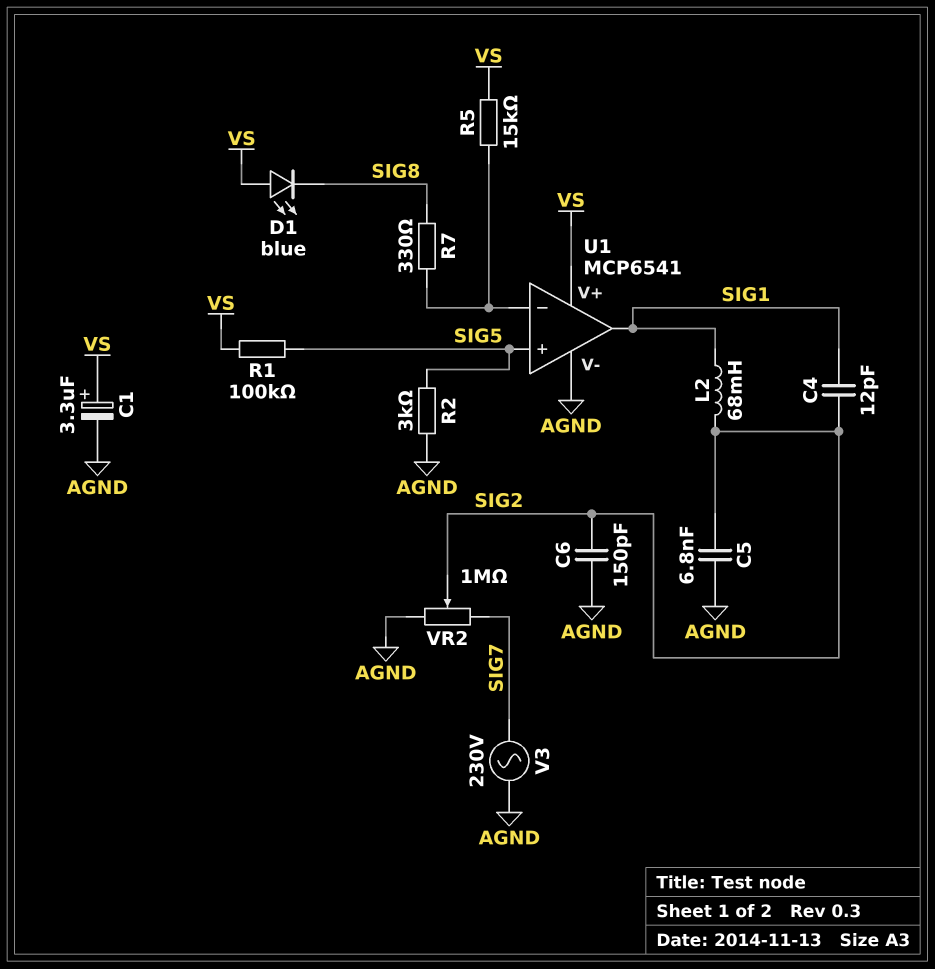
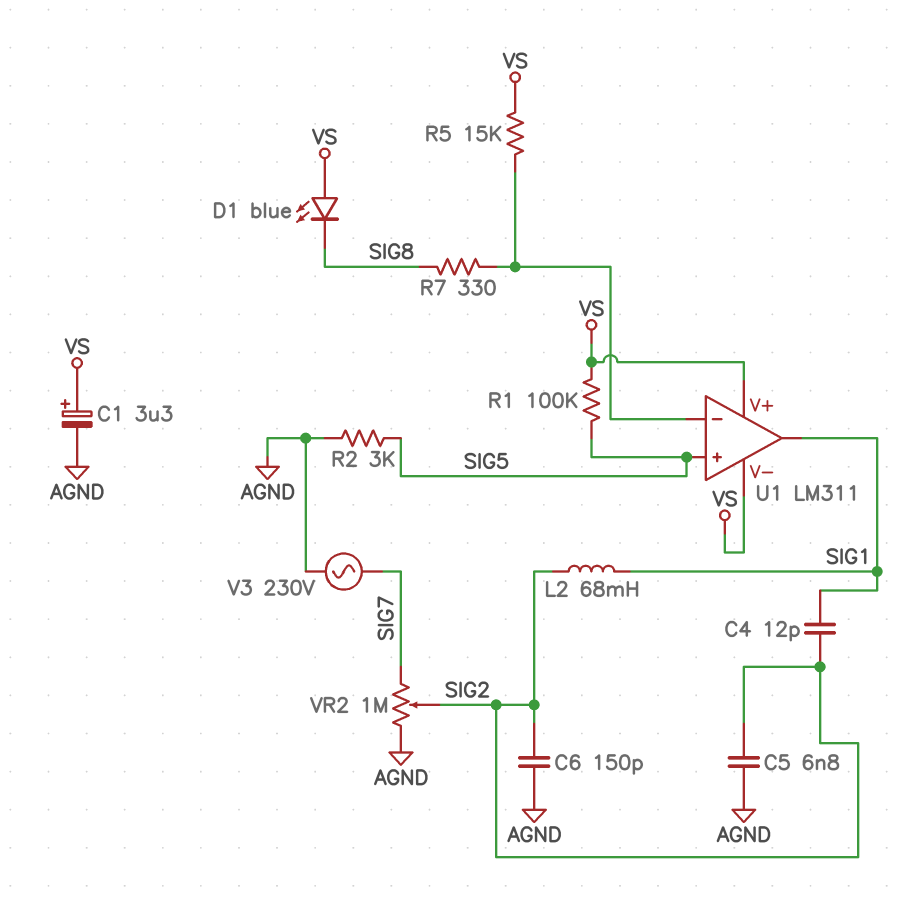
U1: MCP6541 -> LM311
U1 pin V-: AGND -> VS

